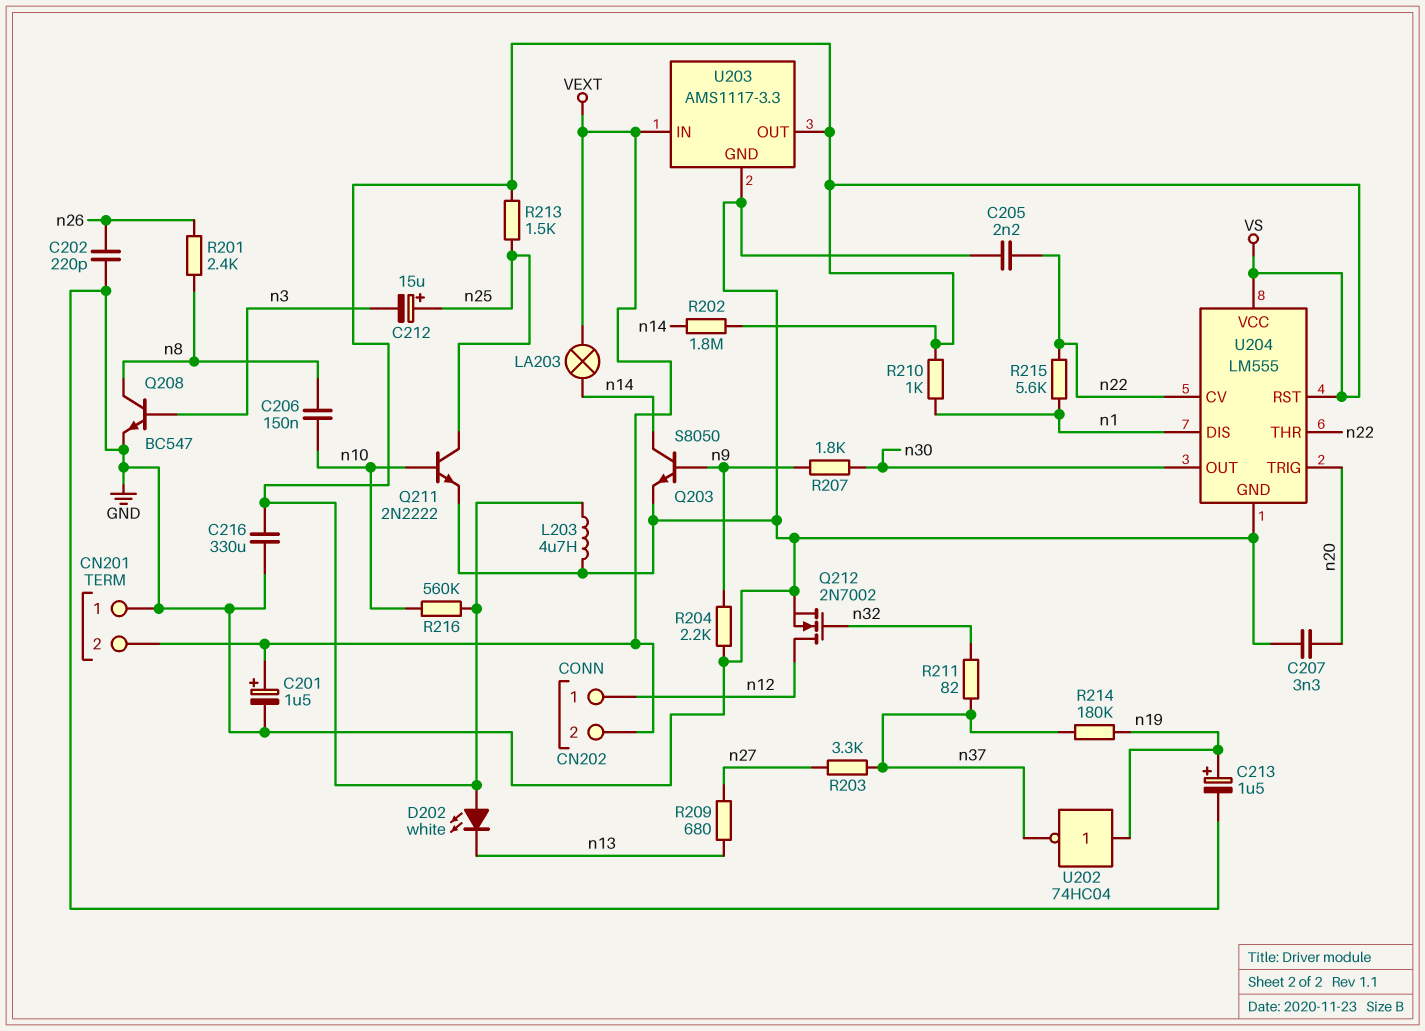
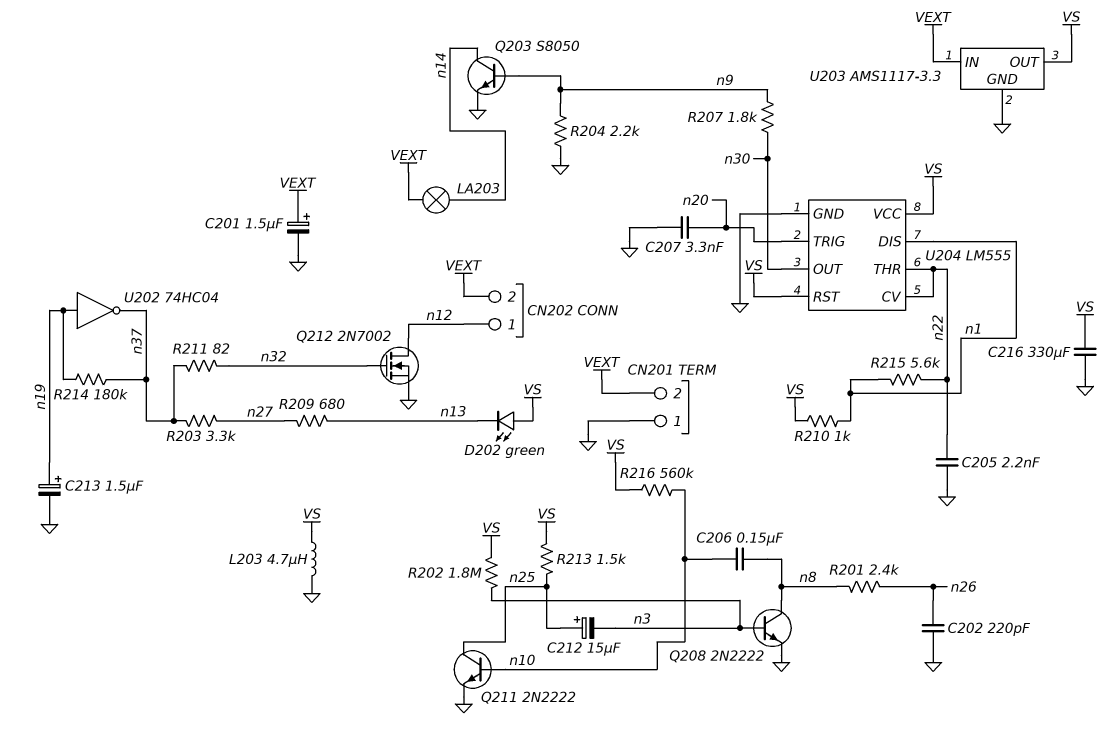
D202: LED white (A VS, K n13) -> LED green (A VS, K n13)
Q208: NPN BC547 (B n3, C n8, E GND) -> NPN 2N2222 (B n3, C n8, E GND)
R202: 1.8M (VS, n14) -> 1.8M (VS, n3)

